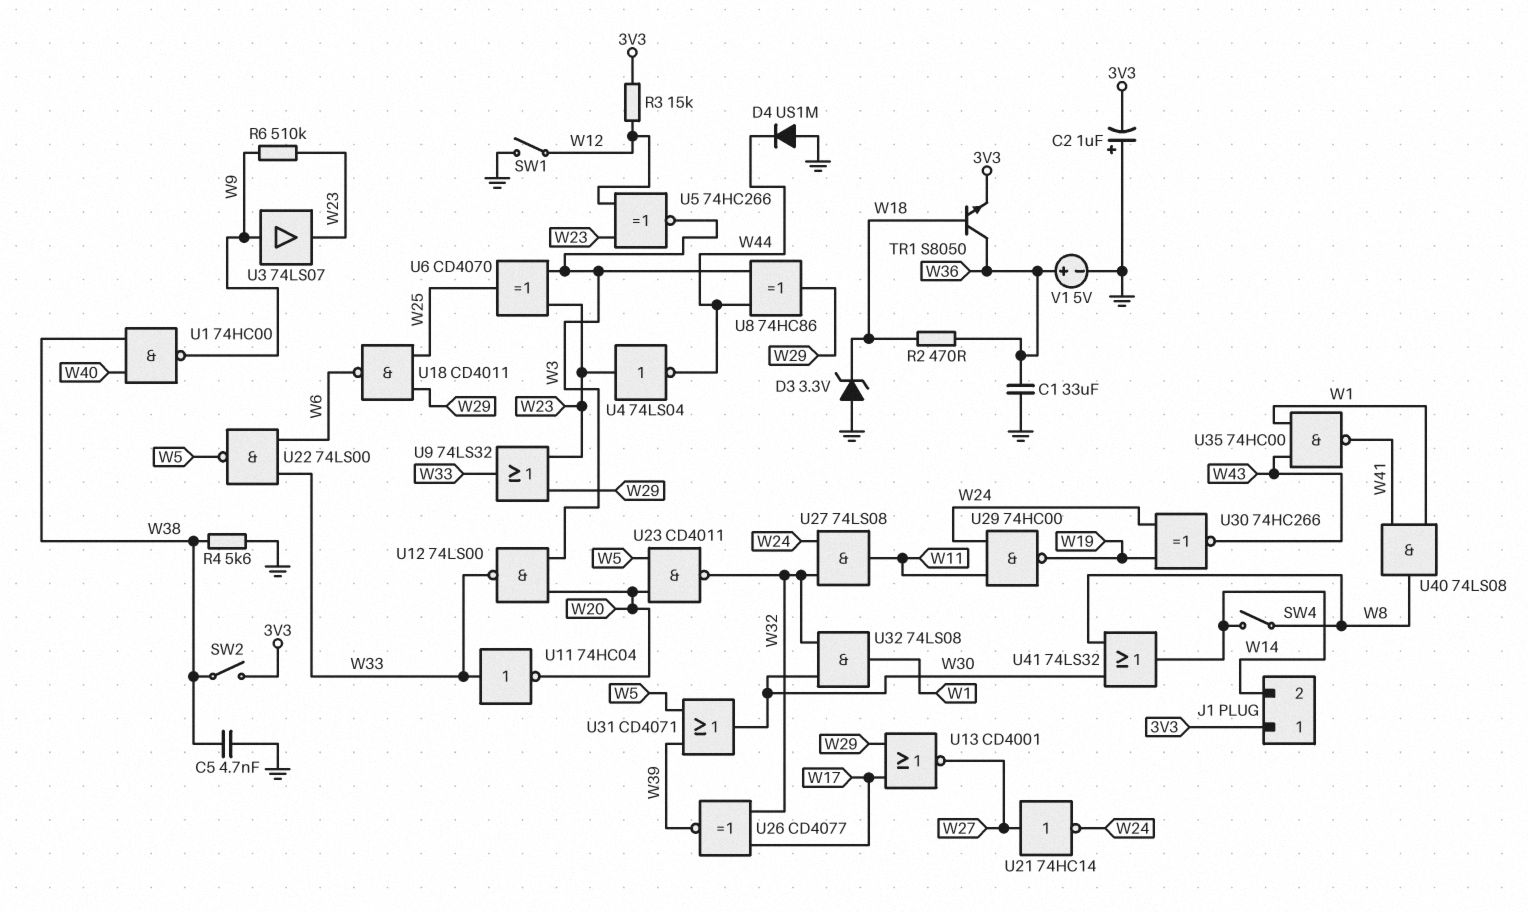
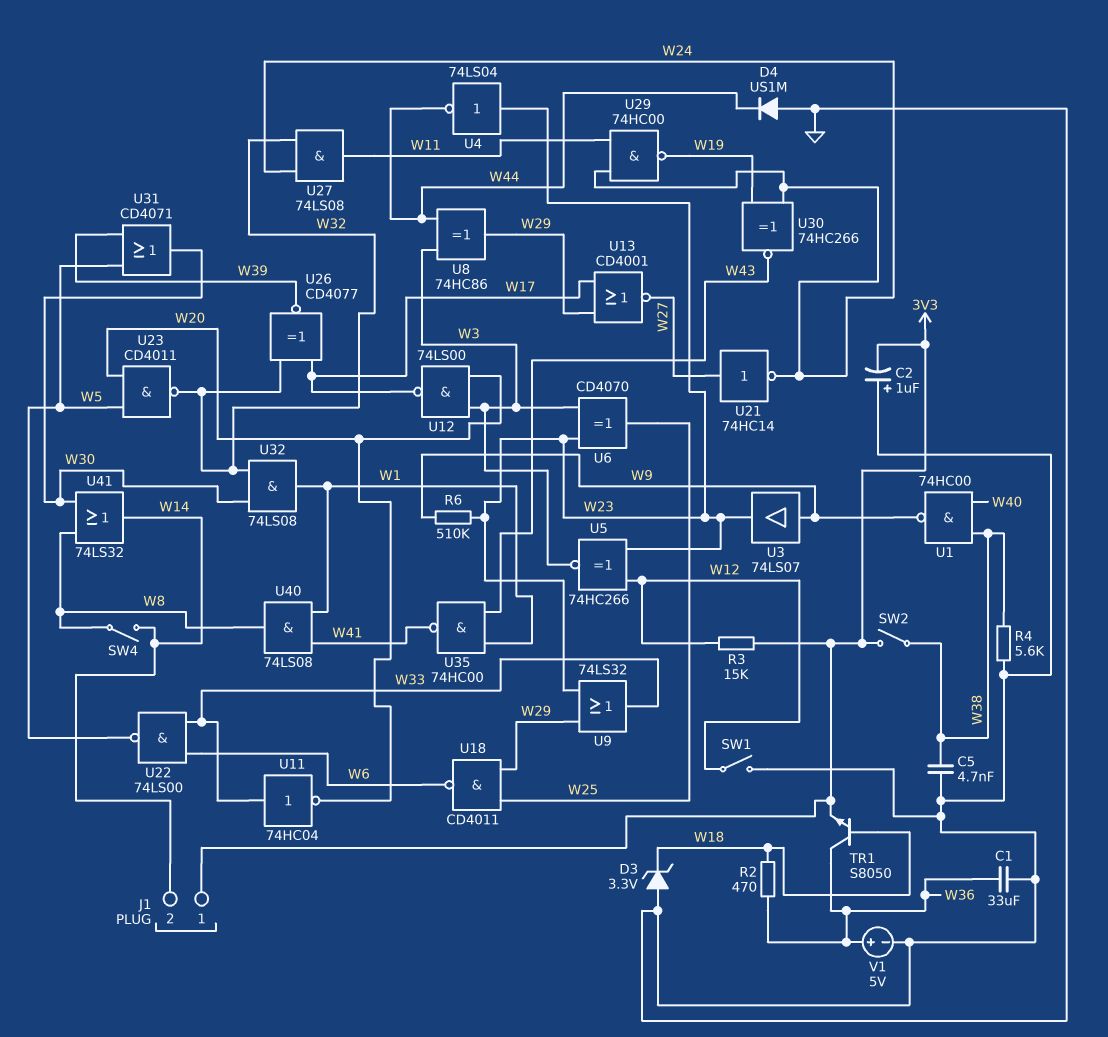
U12: NAND 74LS00 (in W3, in W20, out W33) -> NAND 74LS00 (in W3, in W20, out W17)

